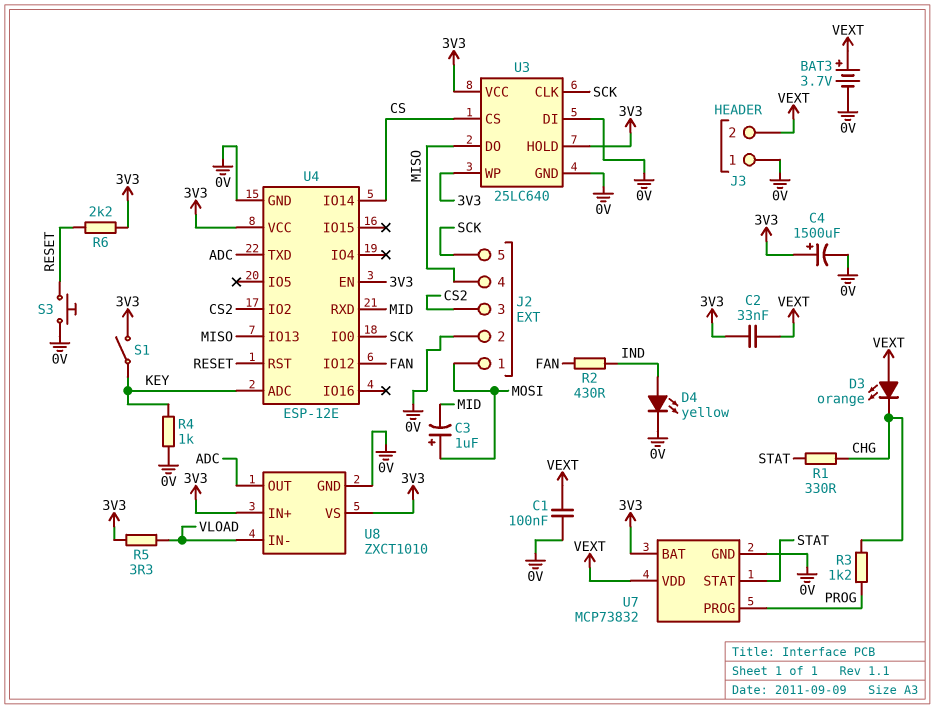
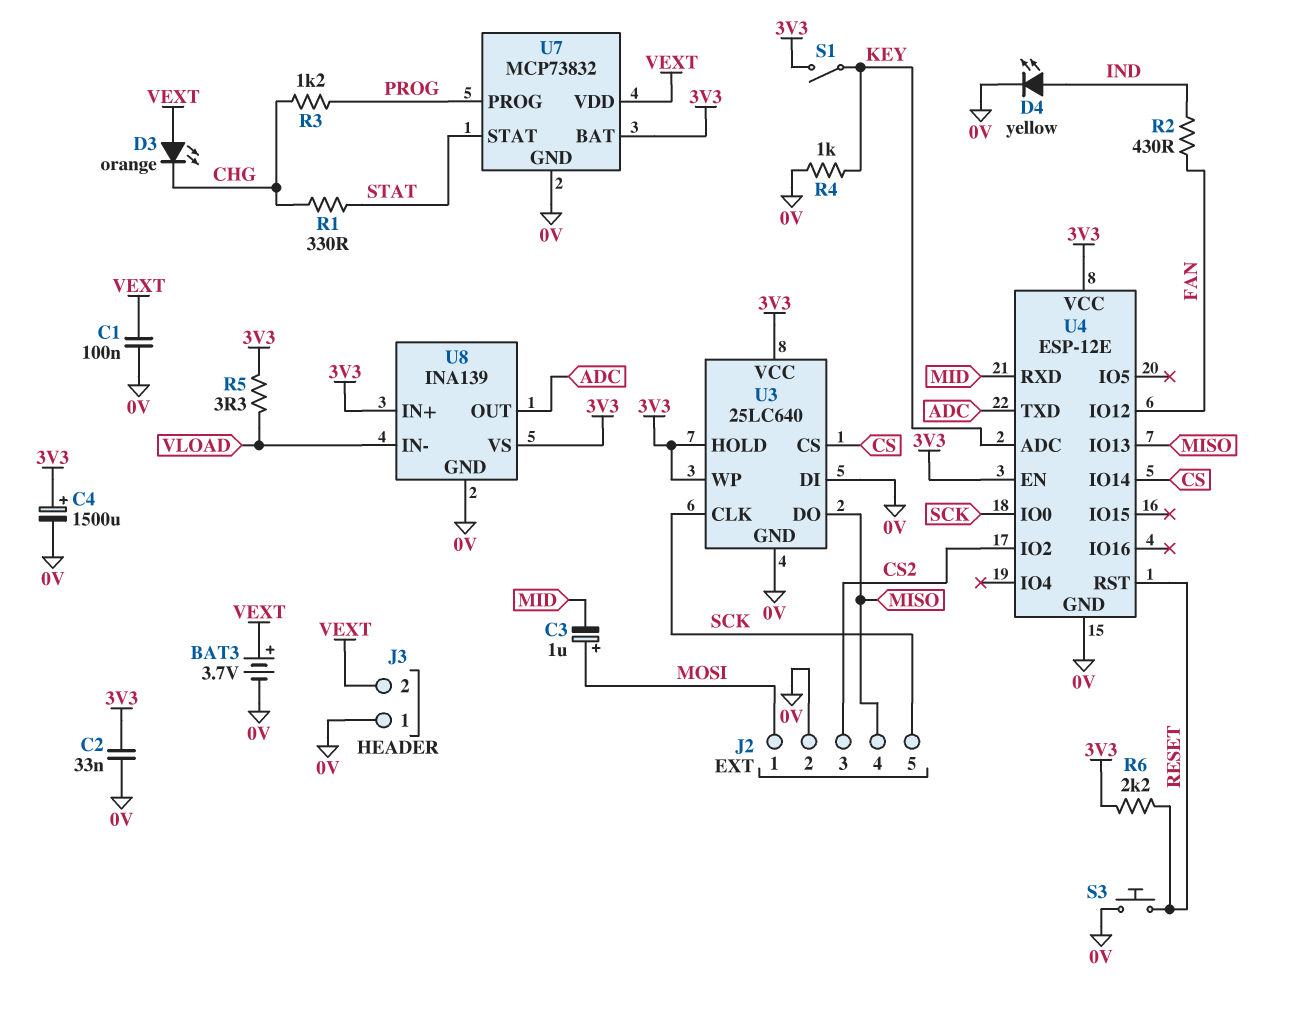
C2: 33nF (3V3, VEXT) -> 33nF (0V, 3V3)
U8: ZXCT1010 -> INA139

